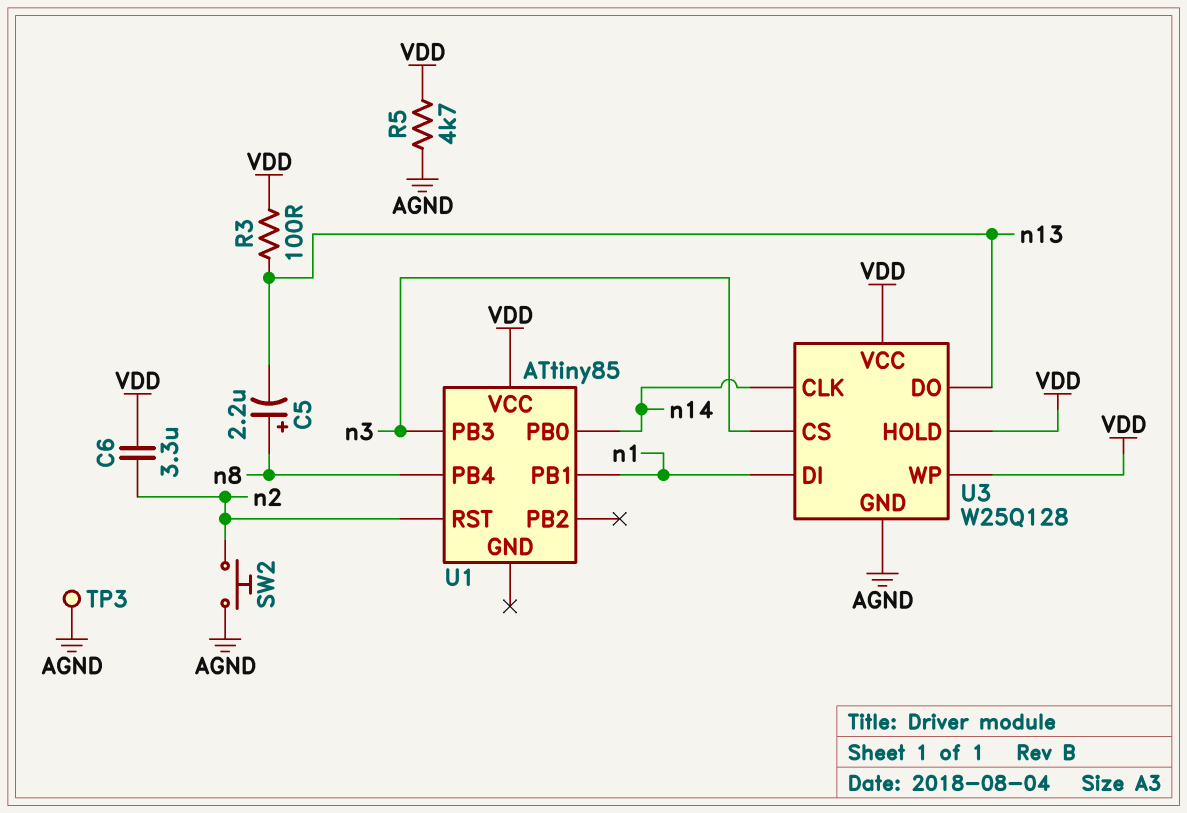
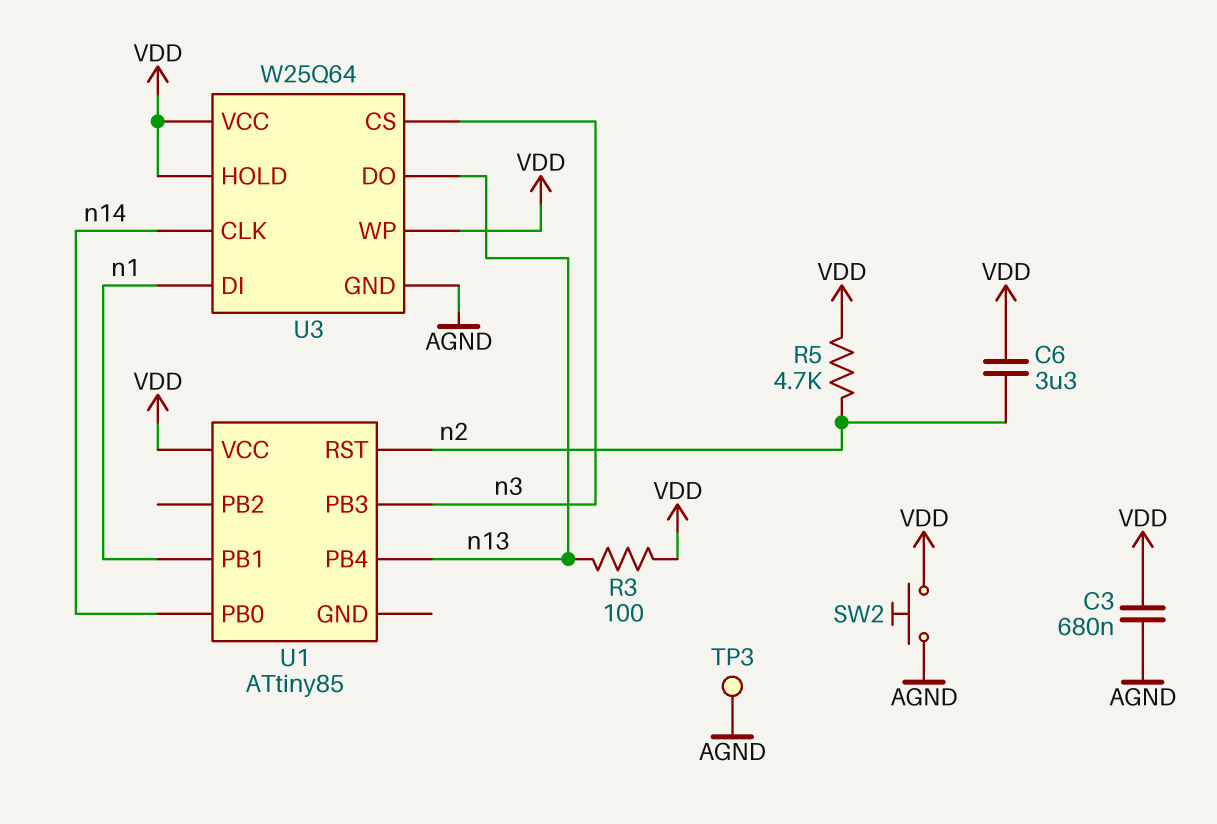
C3: none -> 680nF (AGND, VDD)
C5: 2.2uF (plus n8, minus n13) -> none
R5: 4.7k (AGND, VDD) -> 4.7k (VDD, n2)
SW2: button (AGND, n2) -> button (AGND, VDD)
U1 pin PB4: n8 -> n13
U3: W25Q128 -> W25Q64

